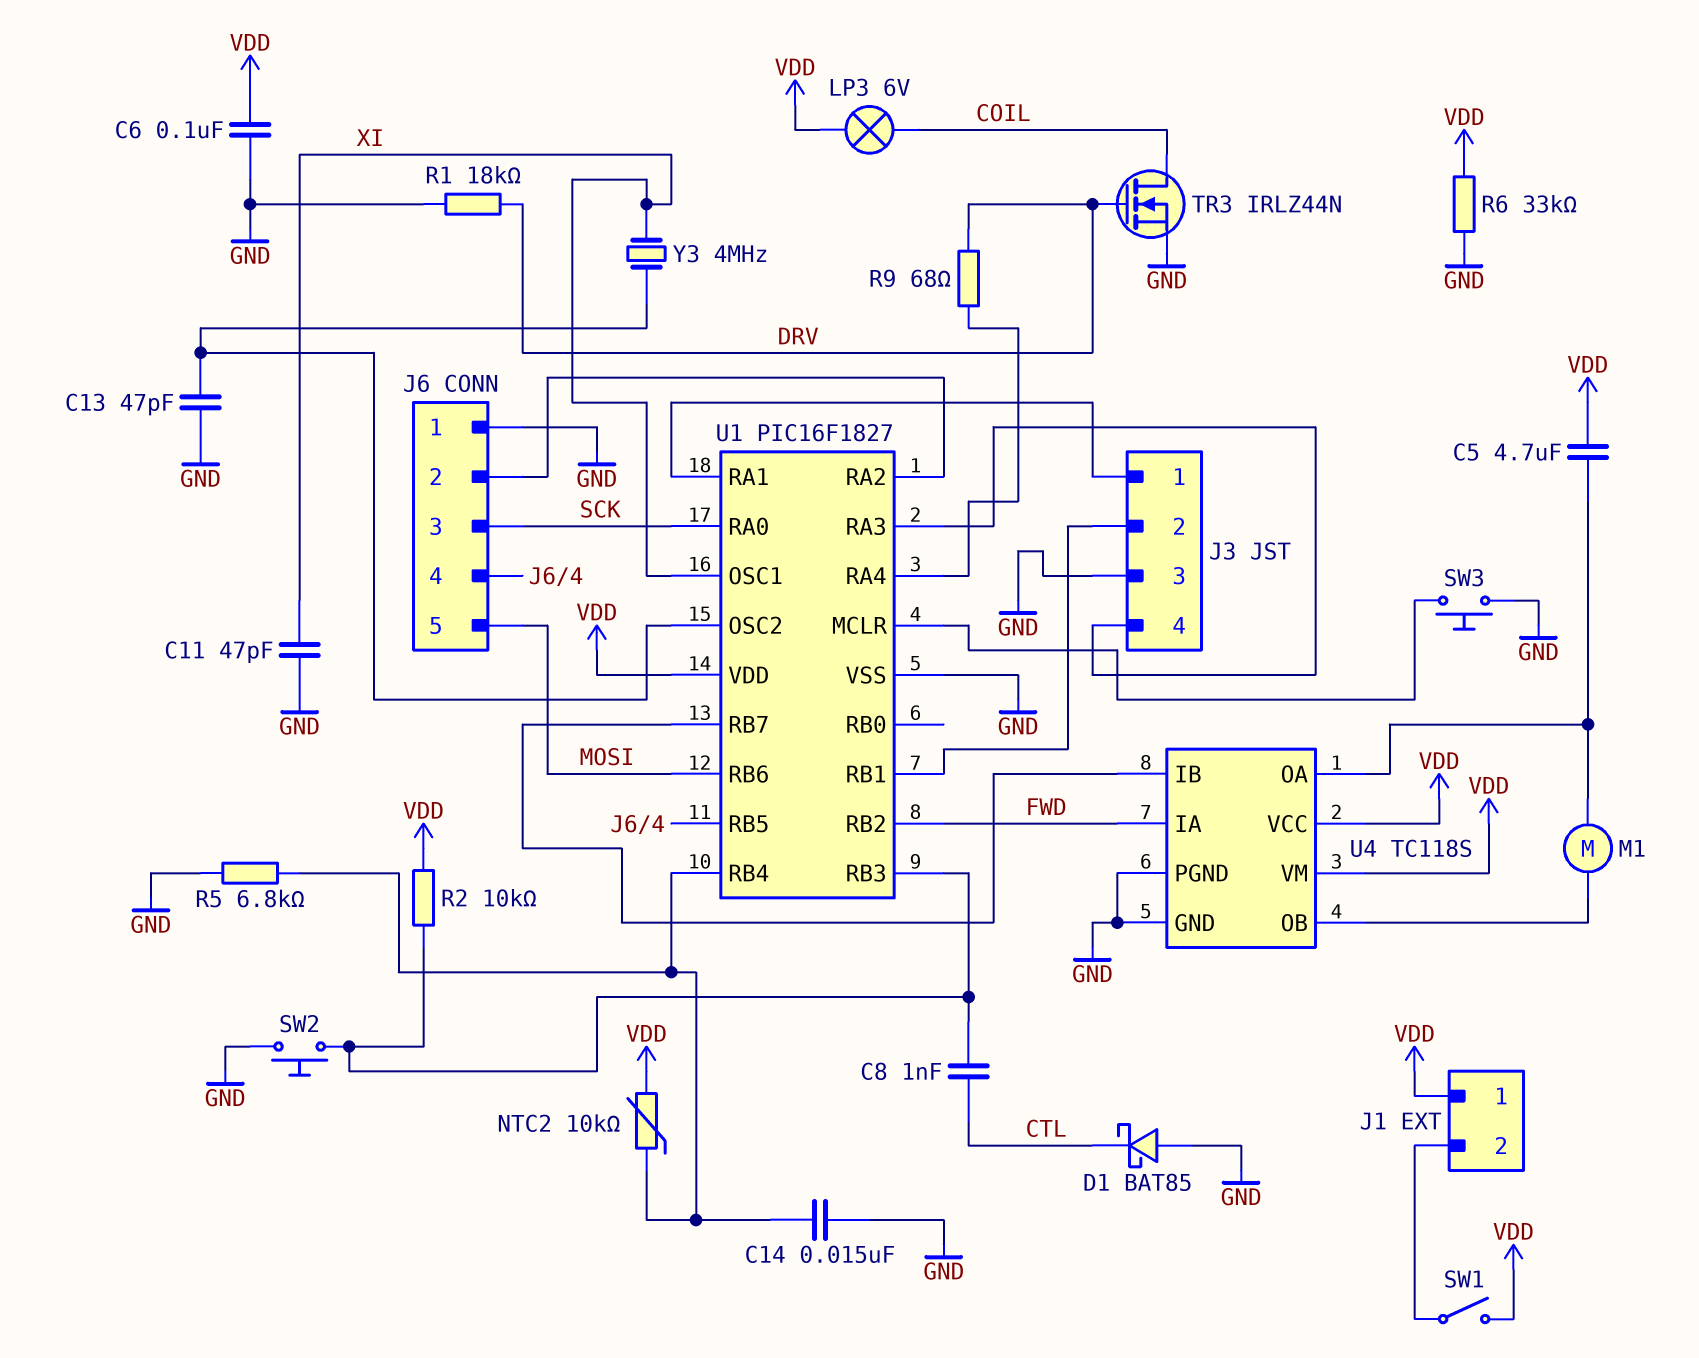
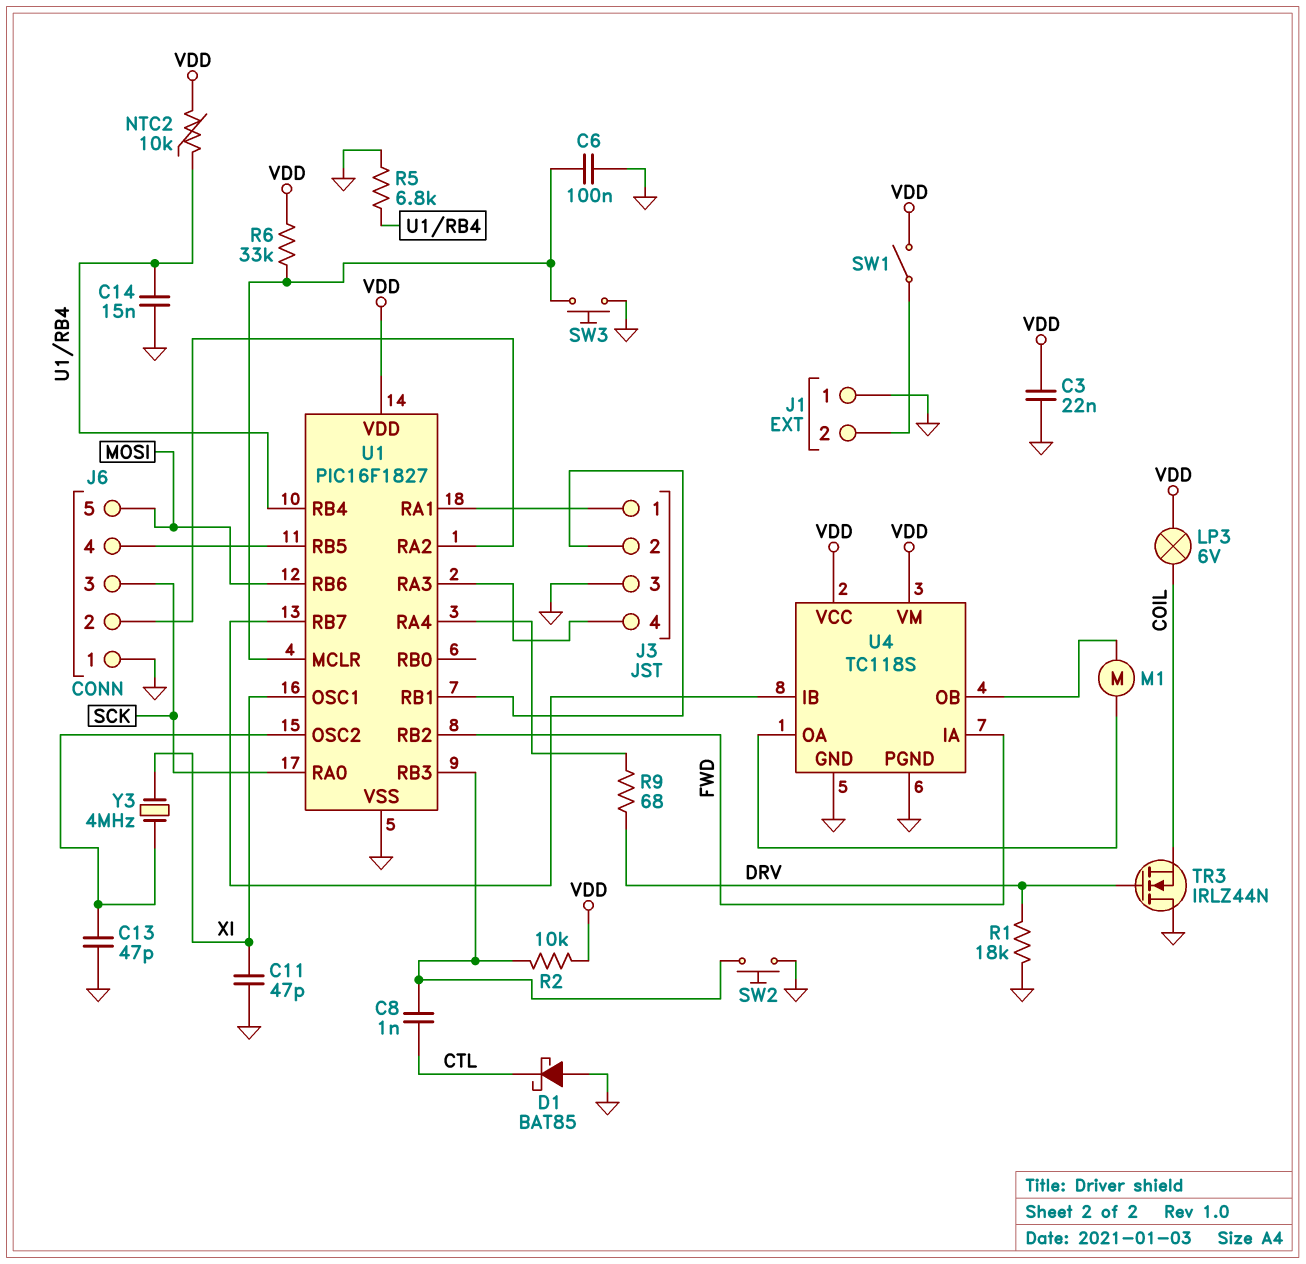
C3: none -> 22nF (GND, VDD)
C5: 4.7uF (U4/OA, VDD) -> none
C6: 100nF (GND, VDD) -> 100nF (GND, U1/MCLR)
J1 pin 1: VDD -> GND
R6: 33k (GND, VDD) -> 33k (U1/MCLR, VDD)
TR3: NMOS IRLZ44N (G DRV, D COIL, S GND) -> NMOS IRLZ44N (G DRV, D GND, S COIL)

